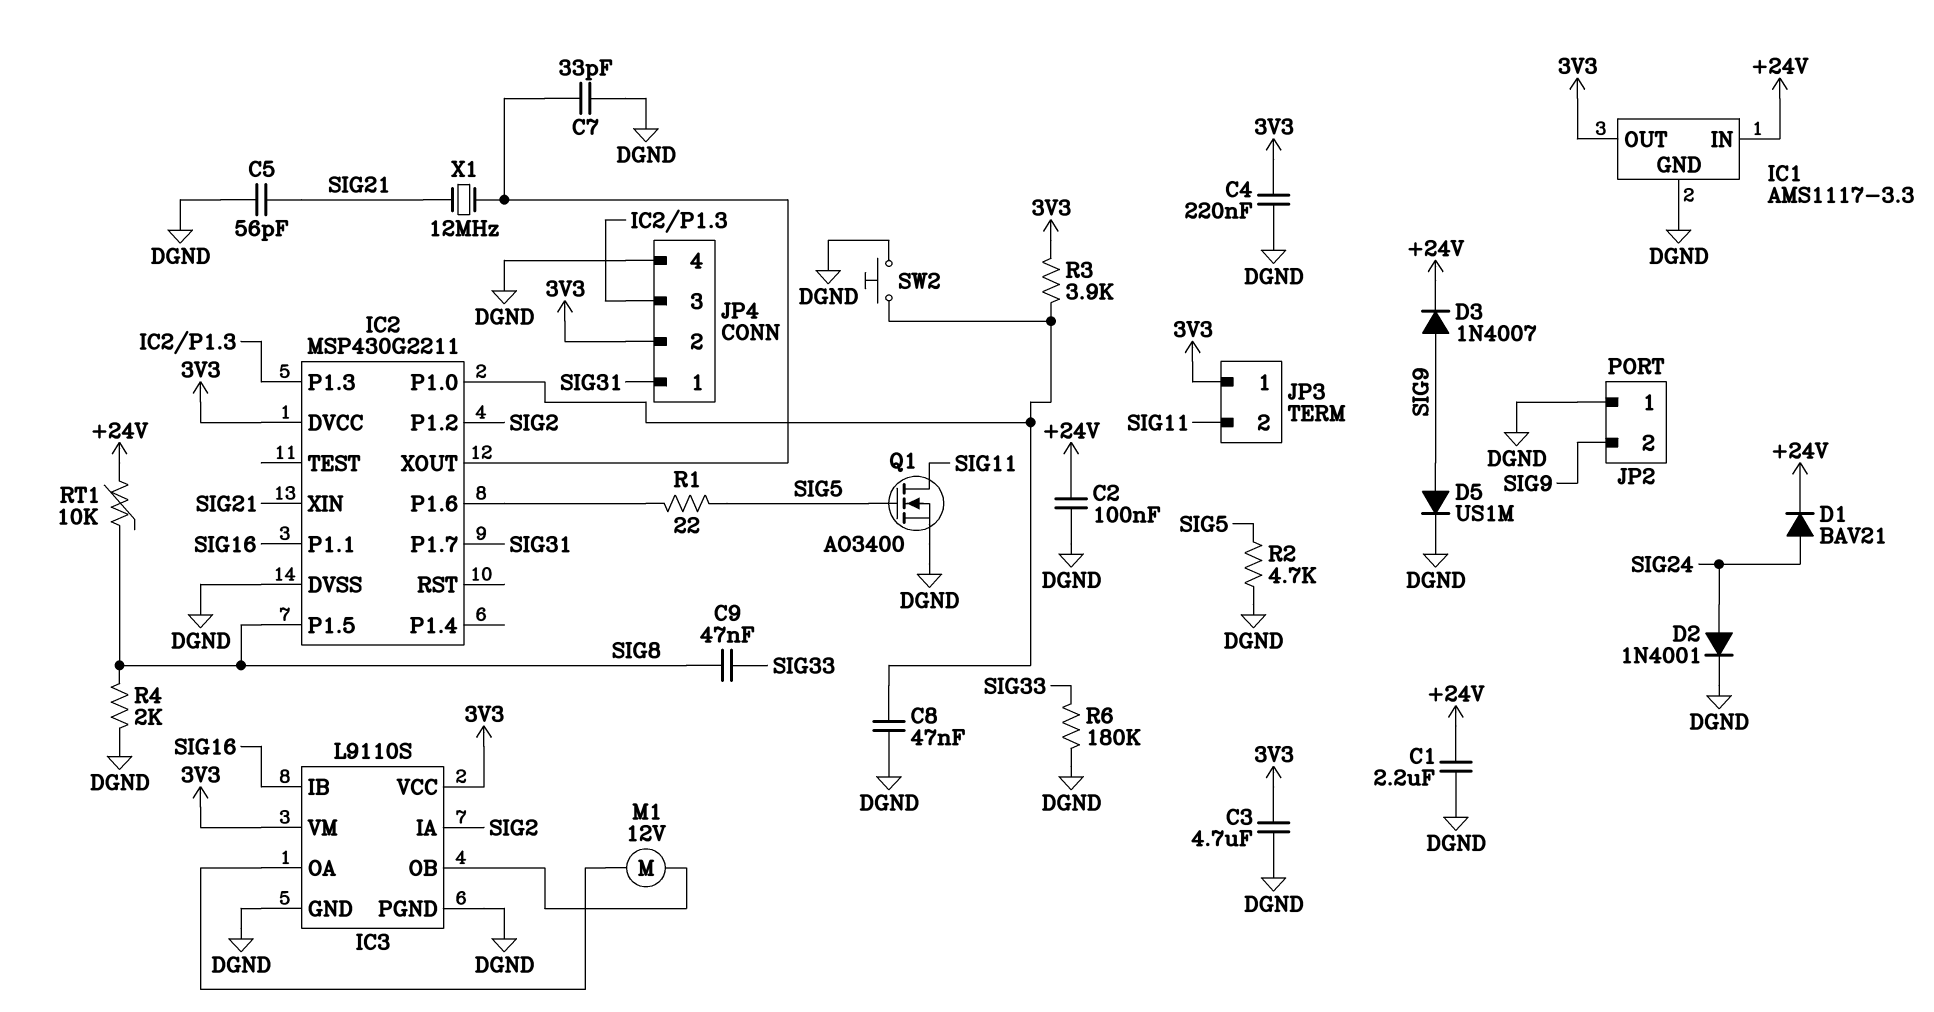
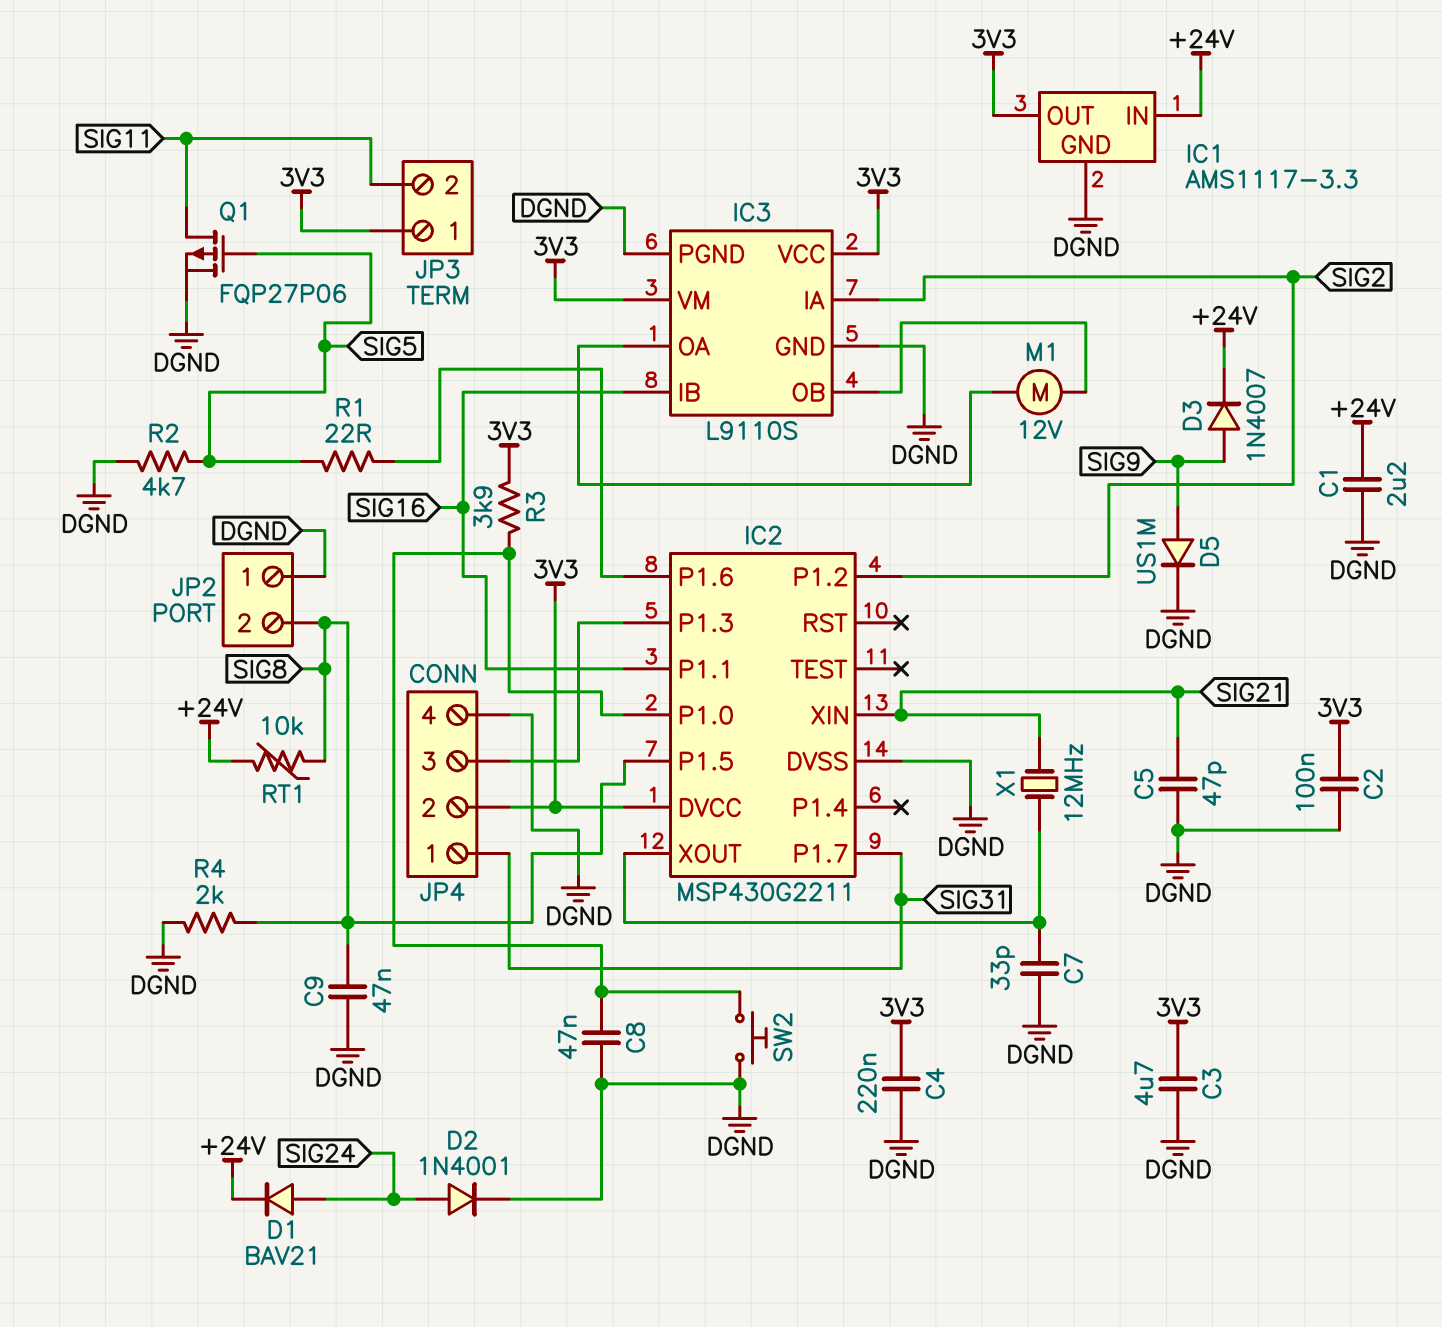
C2: 100nF (+24V, DGND) -> 100nF (3V3, DGND)
C5: 56pF (DGND, SIG21) -> 47pF (DGND, SIG21)
C9: 47nF (SIG8, SIG33) -> 47nF (DGND, SIG8)
JP2 pin 2: SIG9 -> SIG8
Q1: NMOS AO3400 (G SIG5, D SIG11, S DGND) -> PMOS FQP27P06 (G SIG5, D SIG11, S DGND)
R6: 180k (DGND, SIG33) -> none

